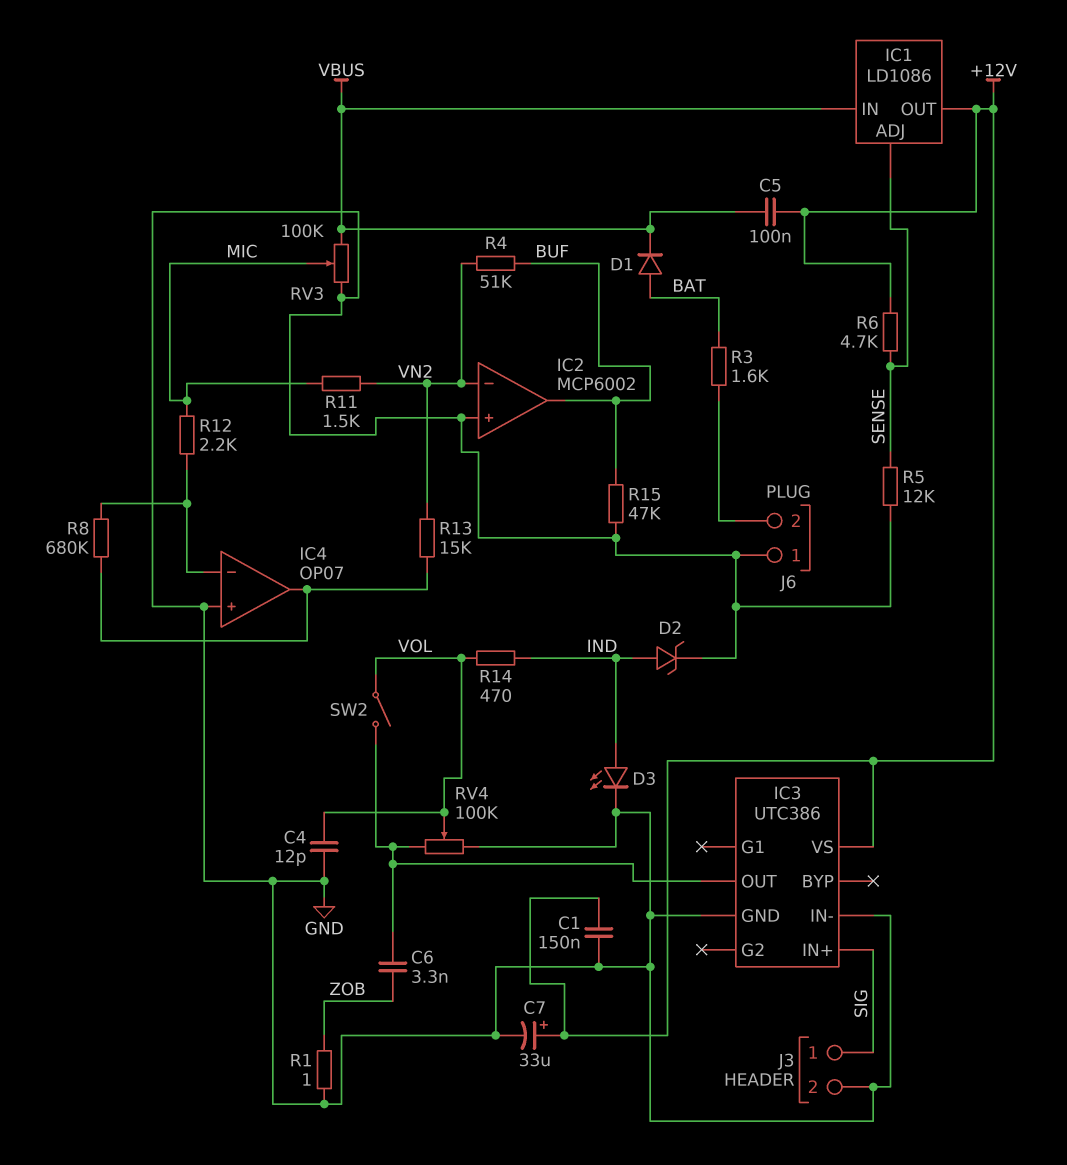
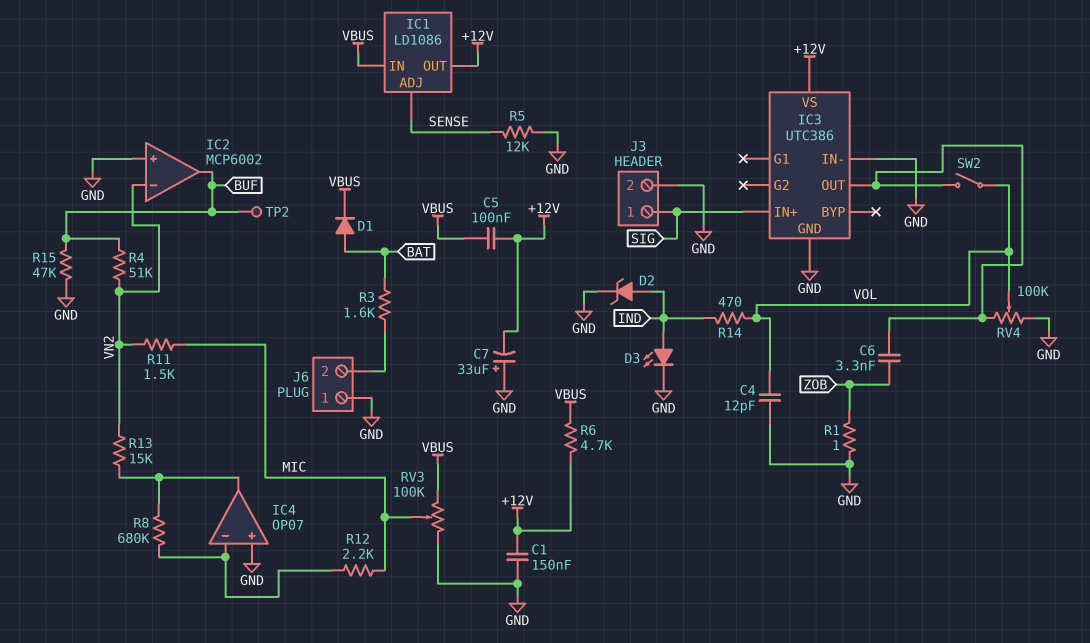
C7: 33uF (plus +12V, minus GND) -> 33uF (plus GND, minus +12V)
R6: 4.7k (+12V, SENSE) -> 4.7k (+12V, VBUS)
TP2: none -> test point (BUF)

